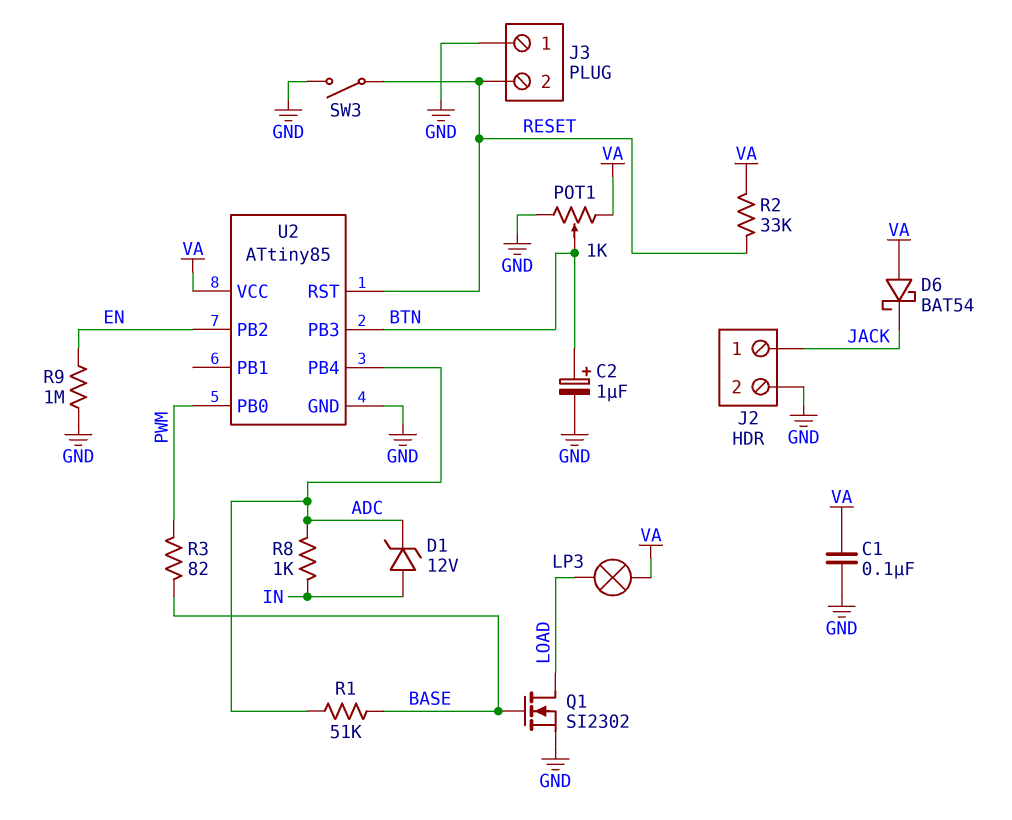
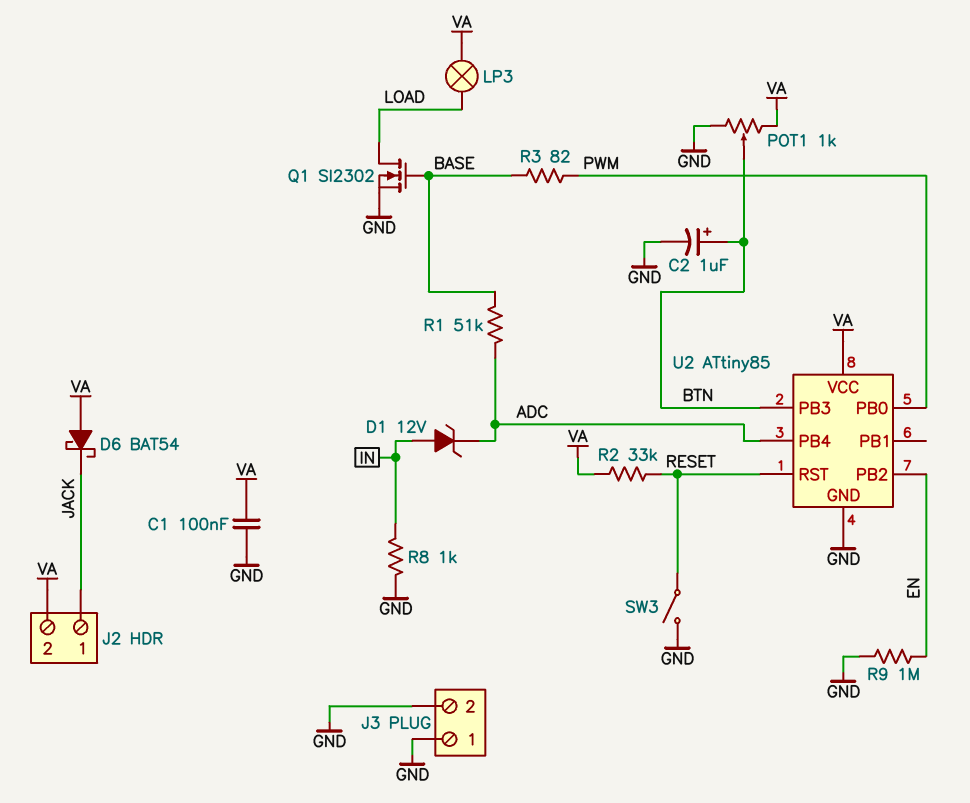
J2 pin 2: GND -> VA
J3 pin 2: RESET -> GND
R8: 1k (ADC, IN) -> 1k (GND, IN)

